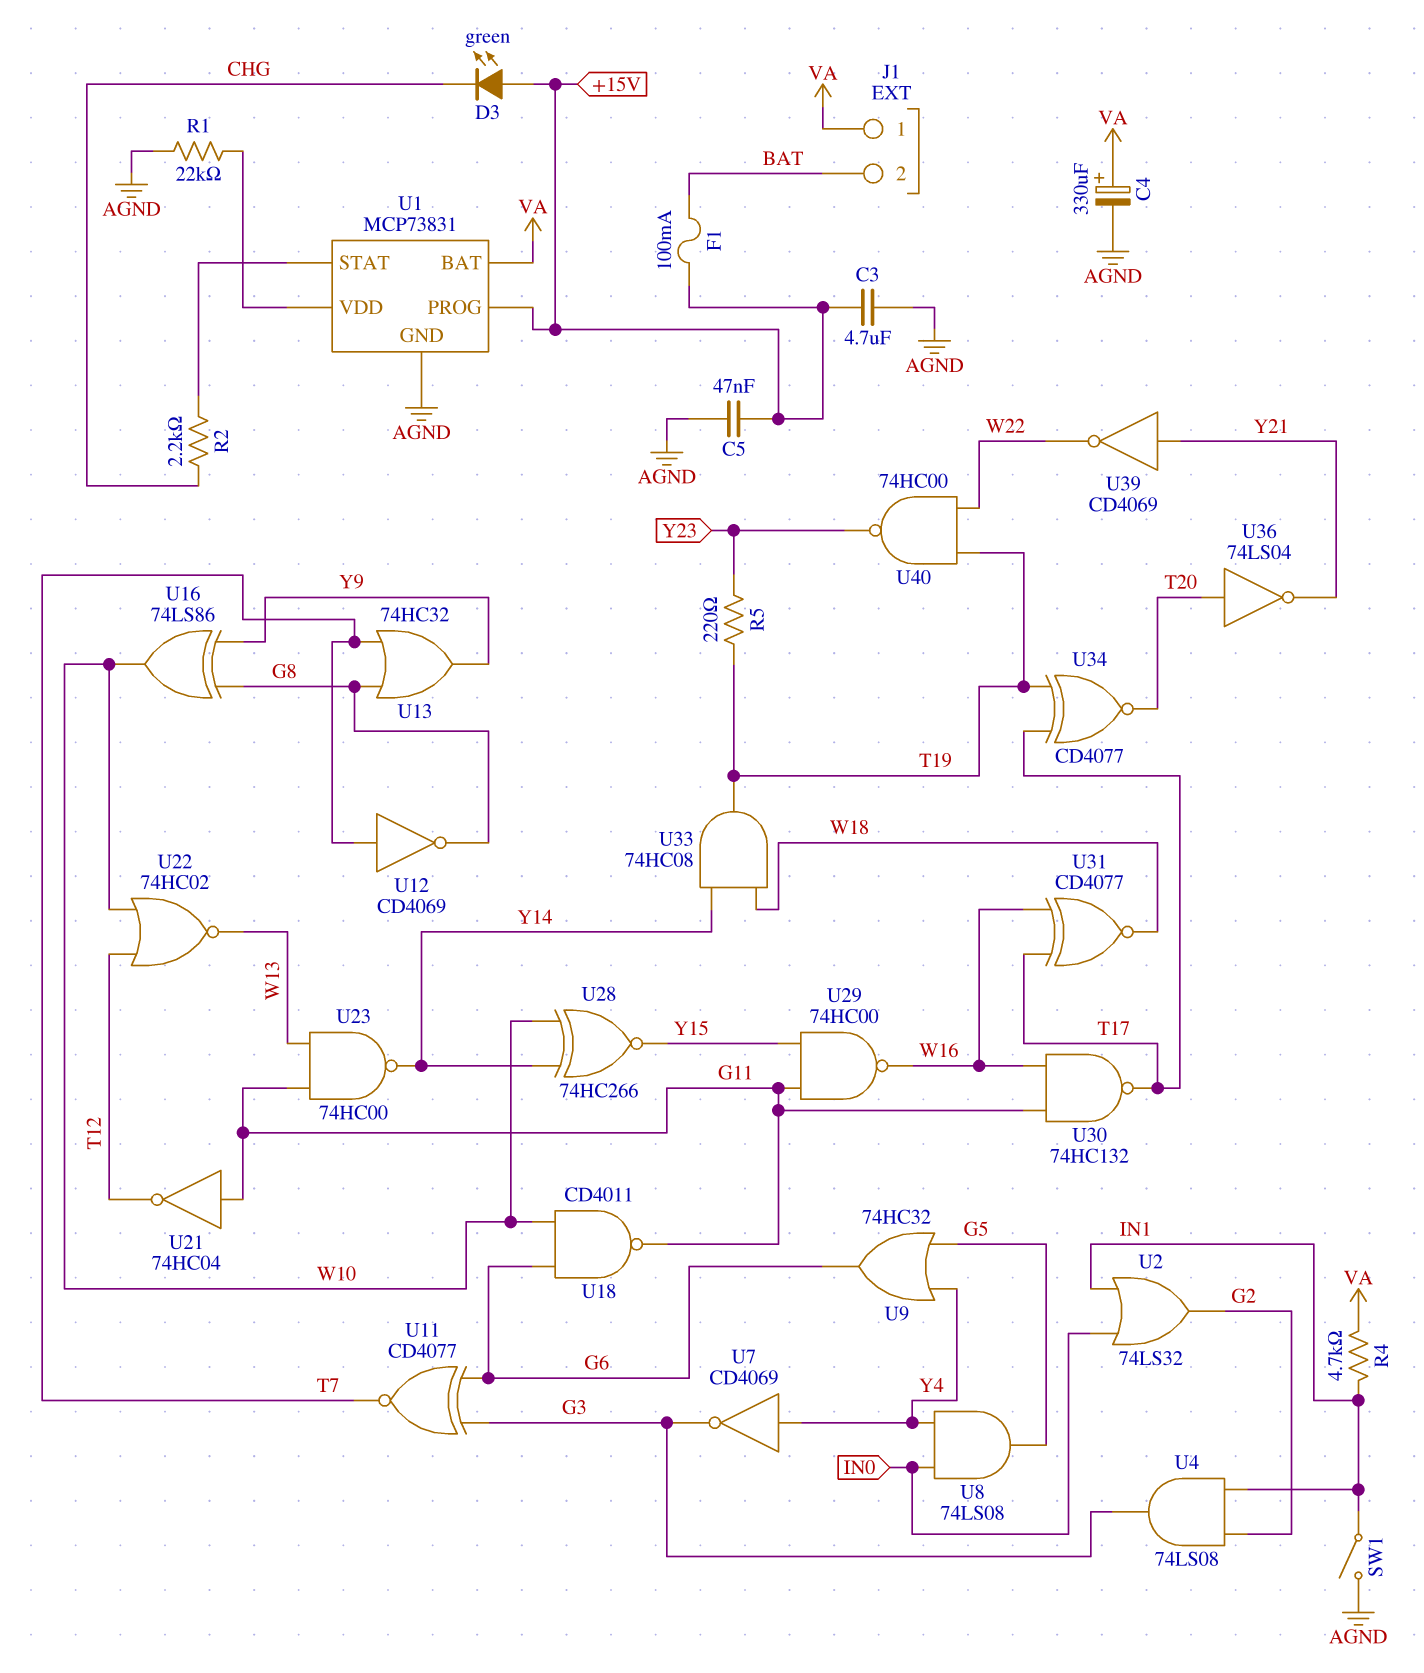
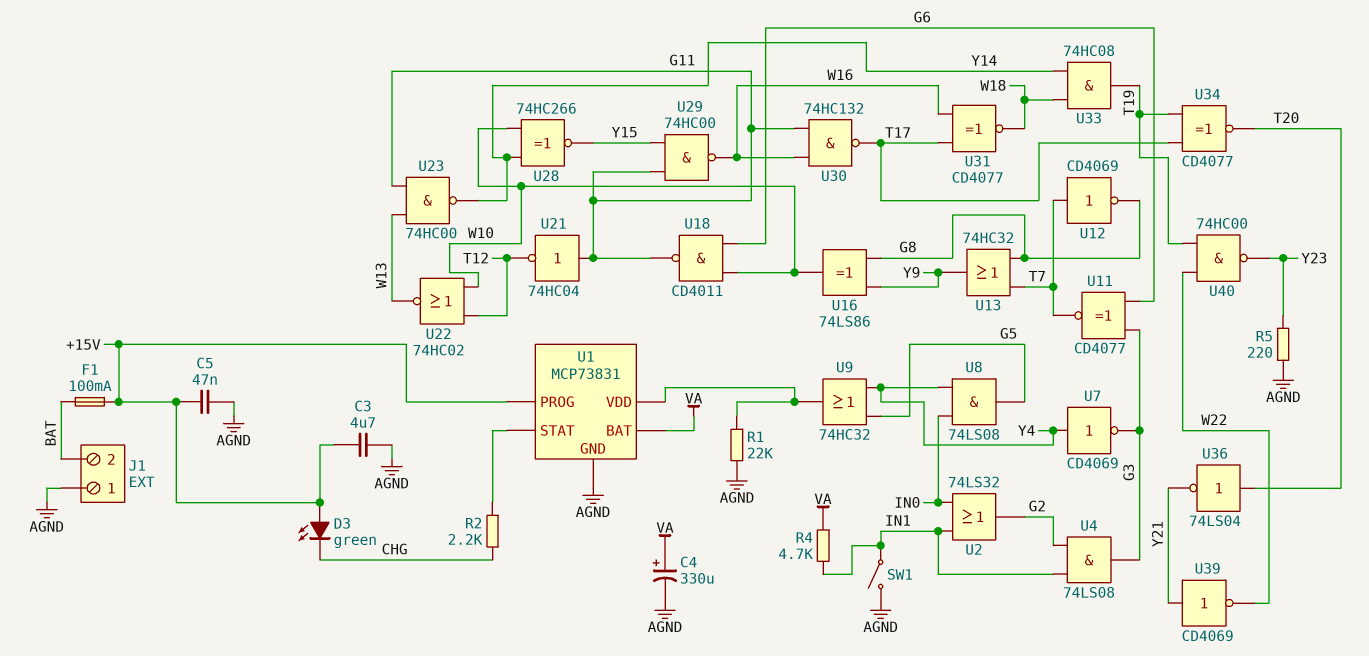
J1 pin 1: VA -> AGND
R5: 220 (T19, Y23) -> 220 (AGND, Y23)
U9: OR 74HC32 (in G5, in Y4, out G6) -> OR 74HC32 (in G5, in Y4, out U1/VDD)

